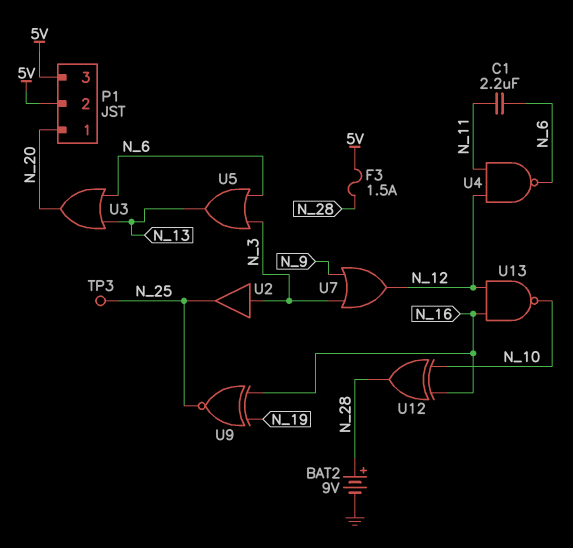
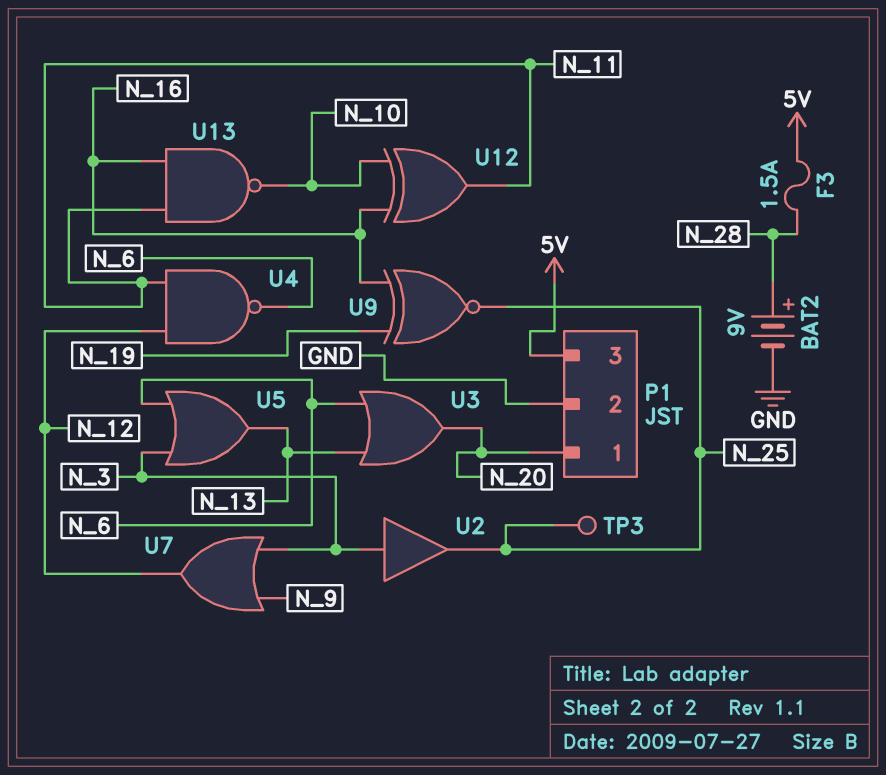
C1: 2.2uF (N_6, N_11) -> none
P1 pin 2: 5V -> GND
U12: XOR (in N_10, in N_16, out N_28) -> XOR (in N_10, in N_16, out N_11)
U13: NAND (in N_12, in N_16, out N_10) -> NAND (in N_11, in N_16, out N_10)

